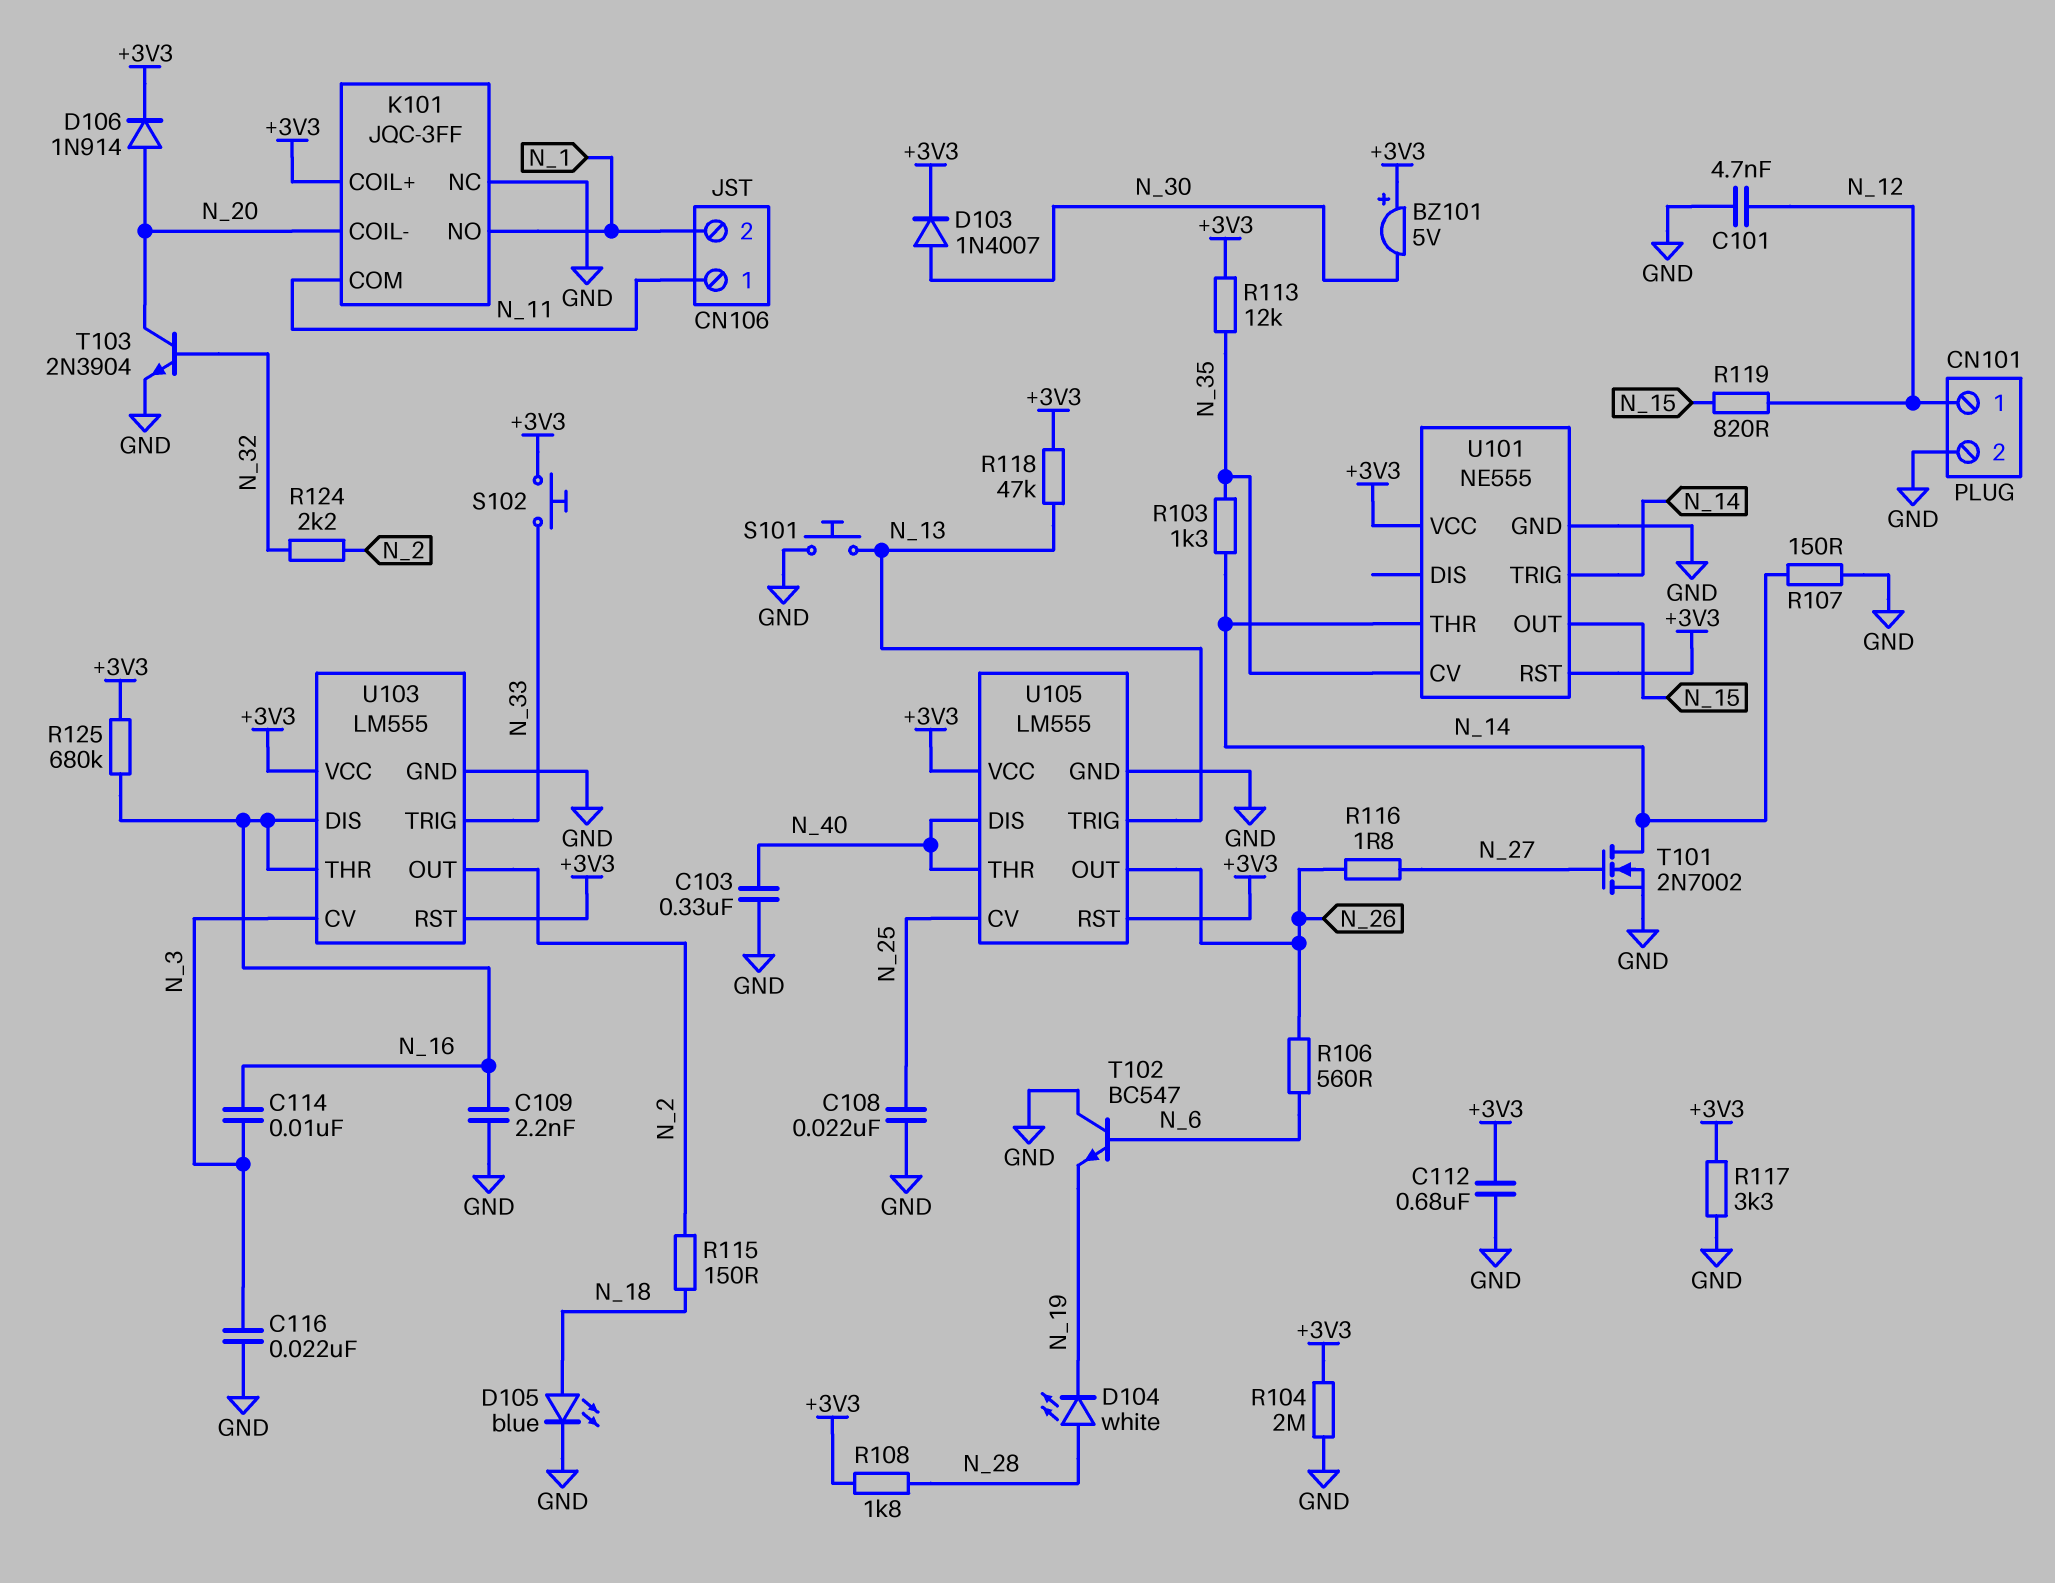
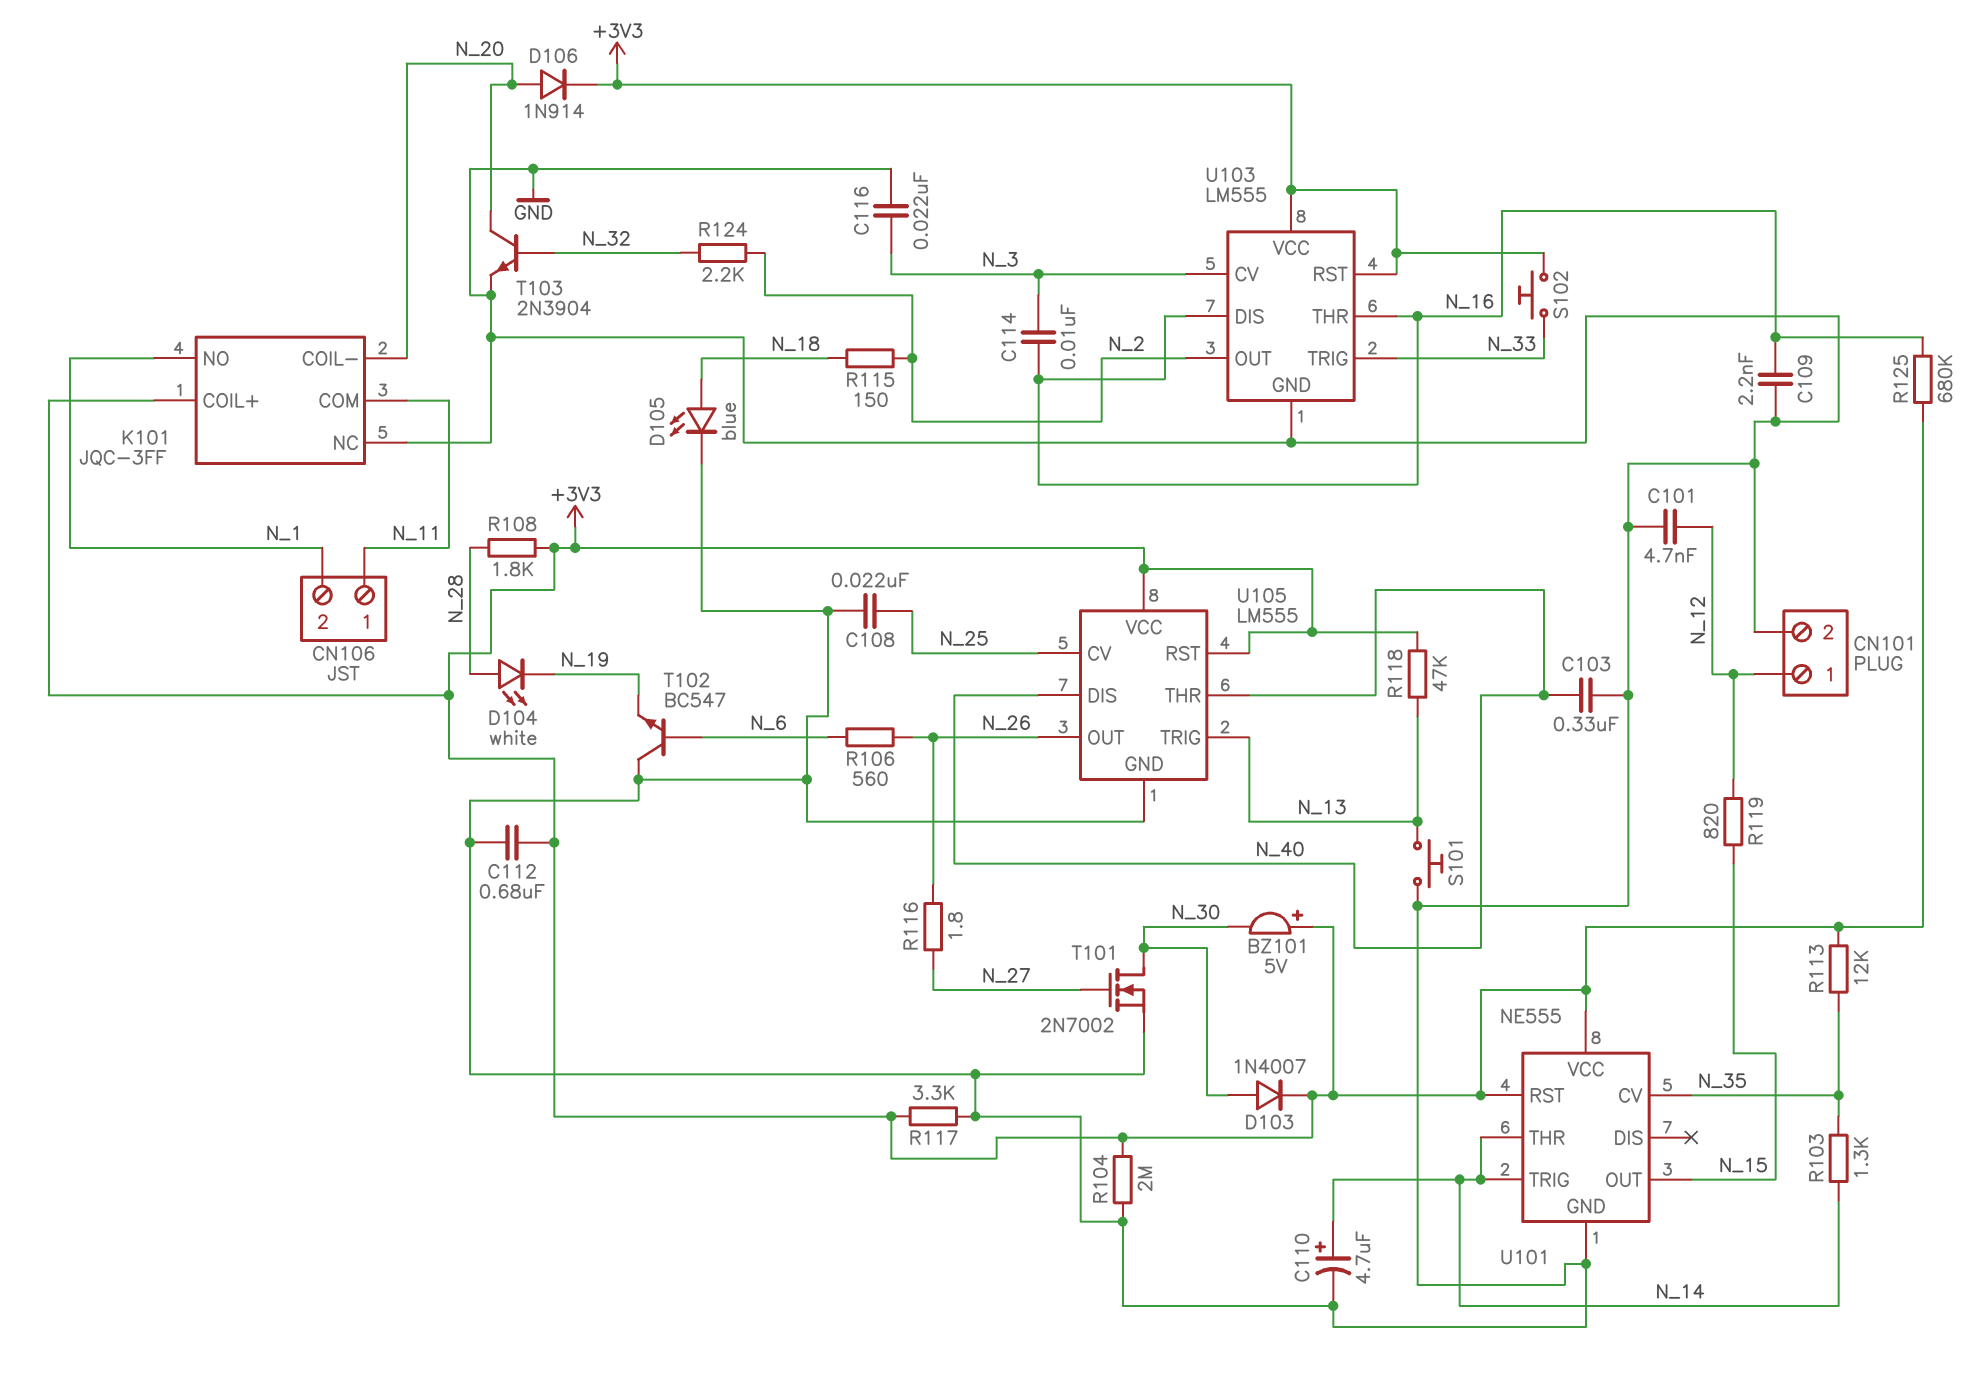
C110: none -> 4.7uF (plus N_14, minus GND)
R107: 150 (GND, N_14) -> none
T101: NMOS 2N7002 (G N_27, D N_14, S GND) -> NMOS 2N7002 (G N_27, D N_30, S GND)

